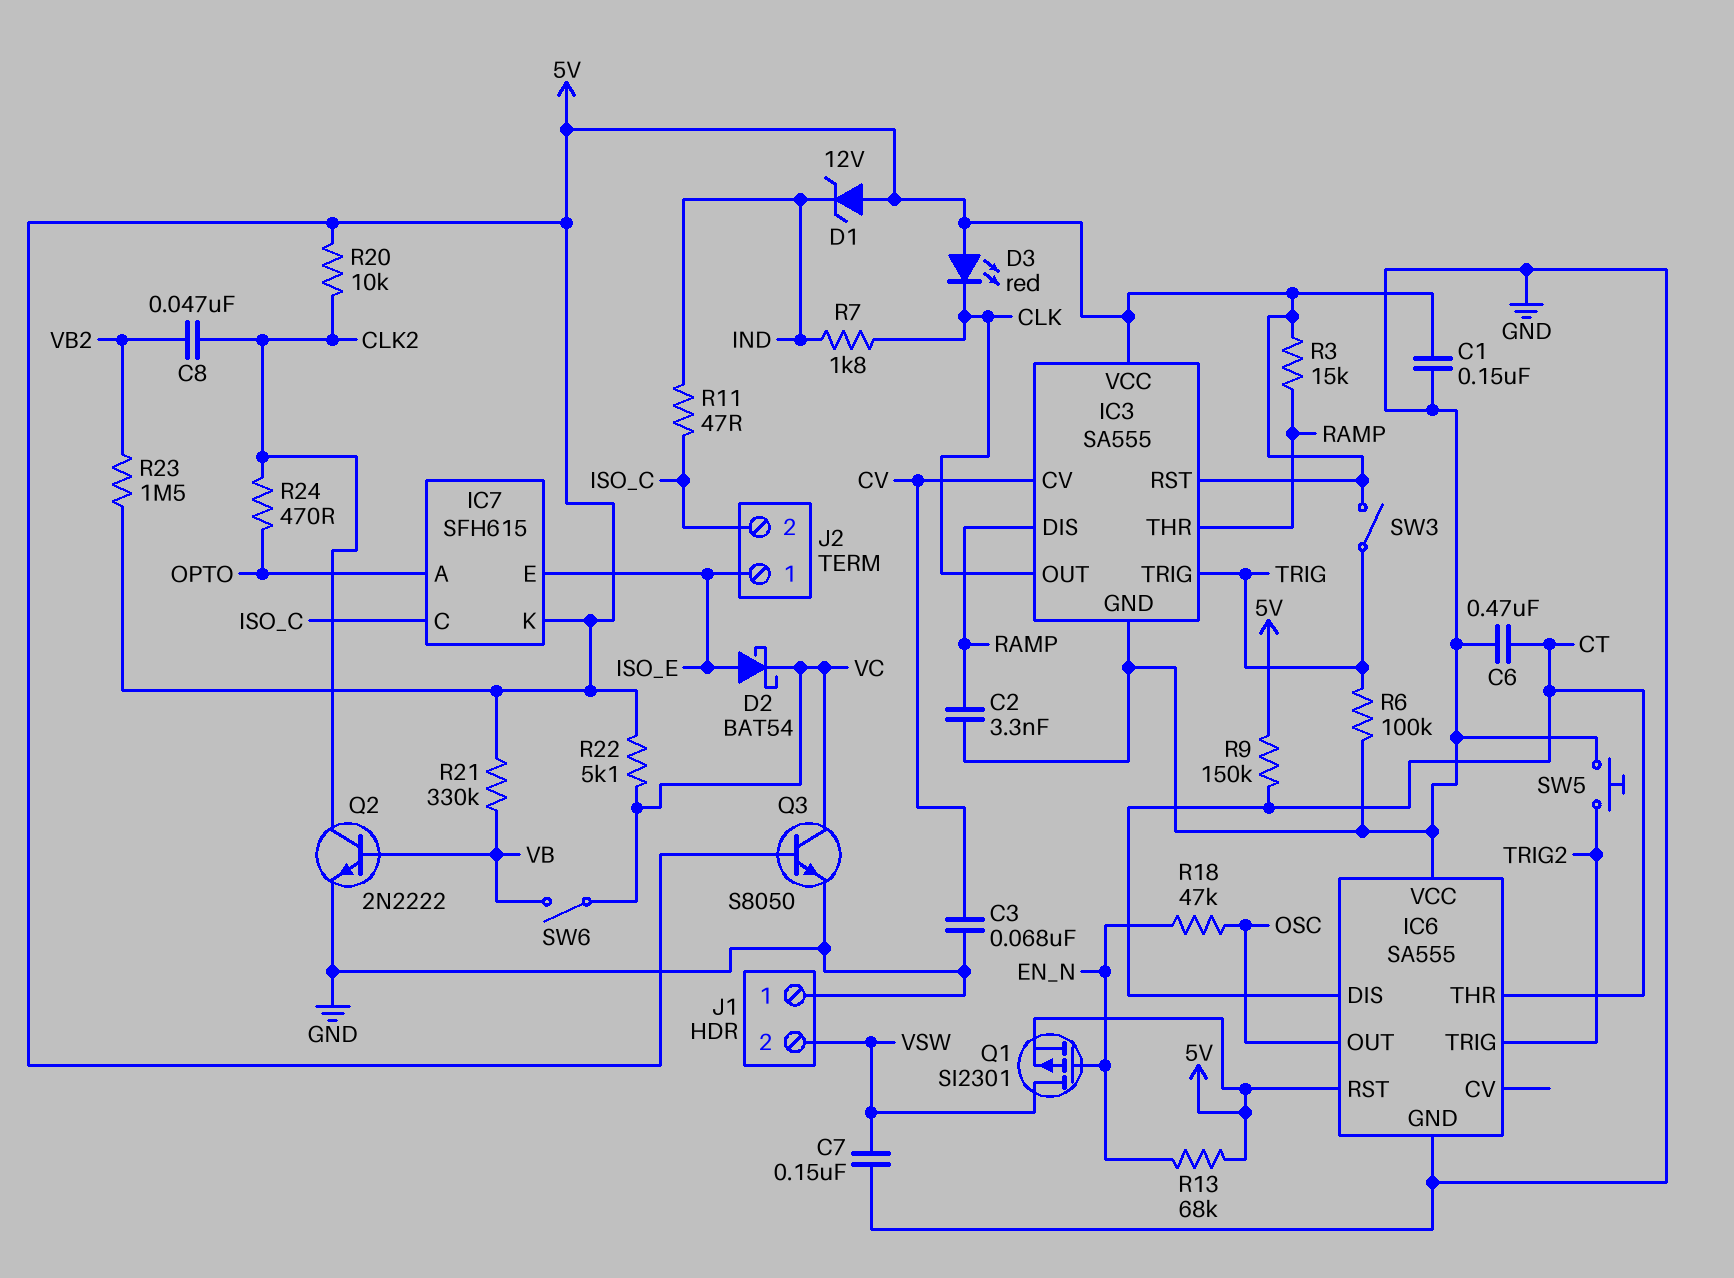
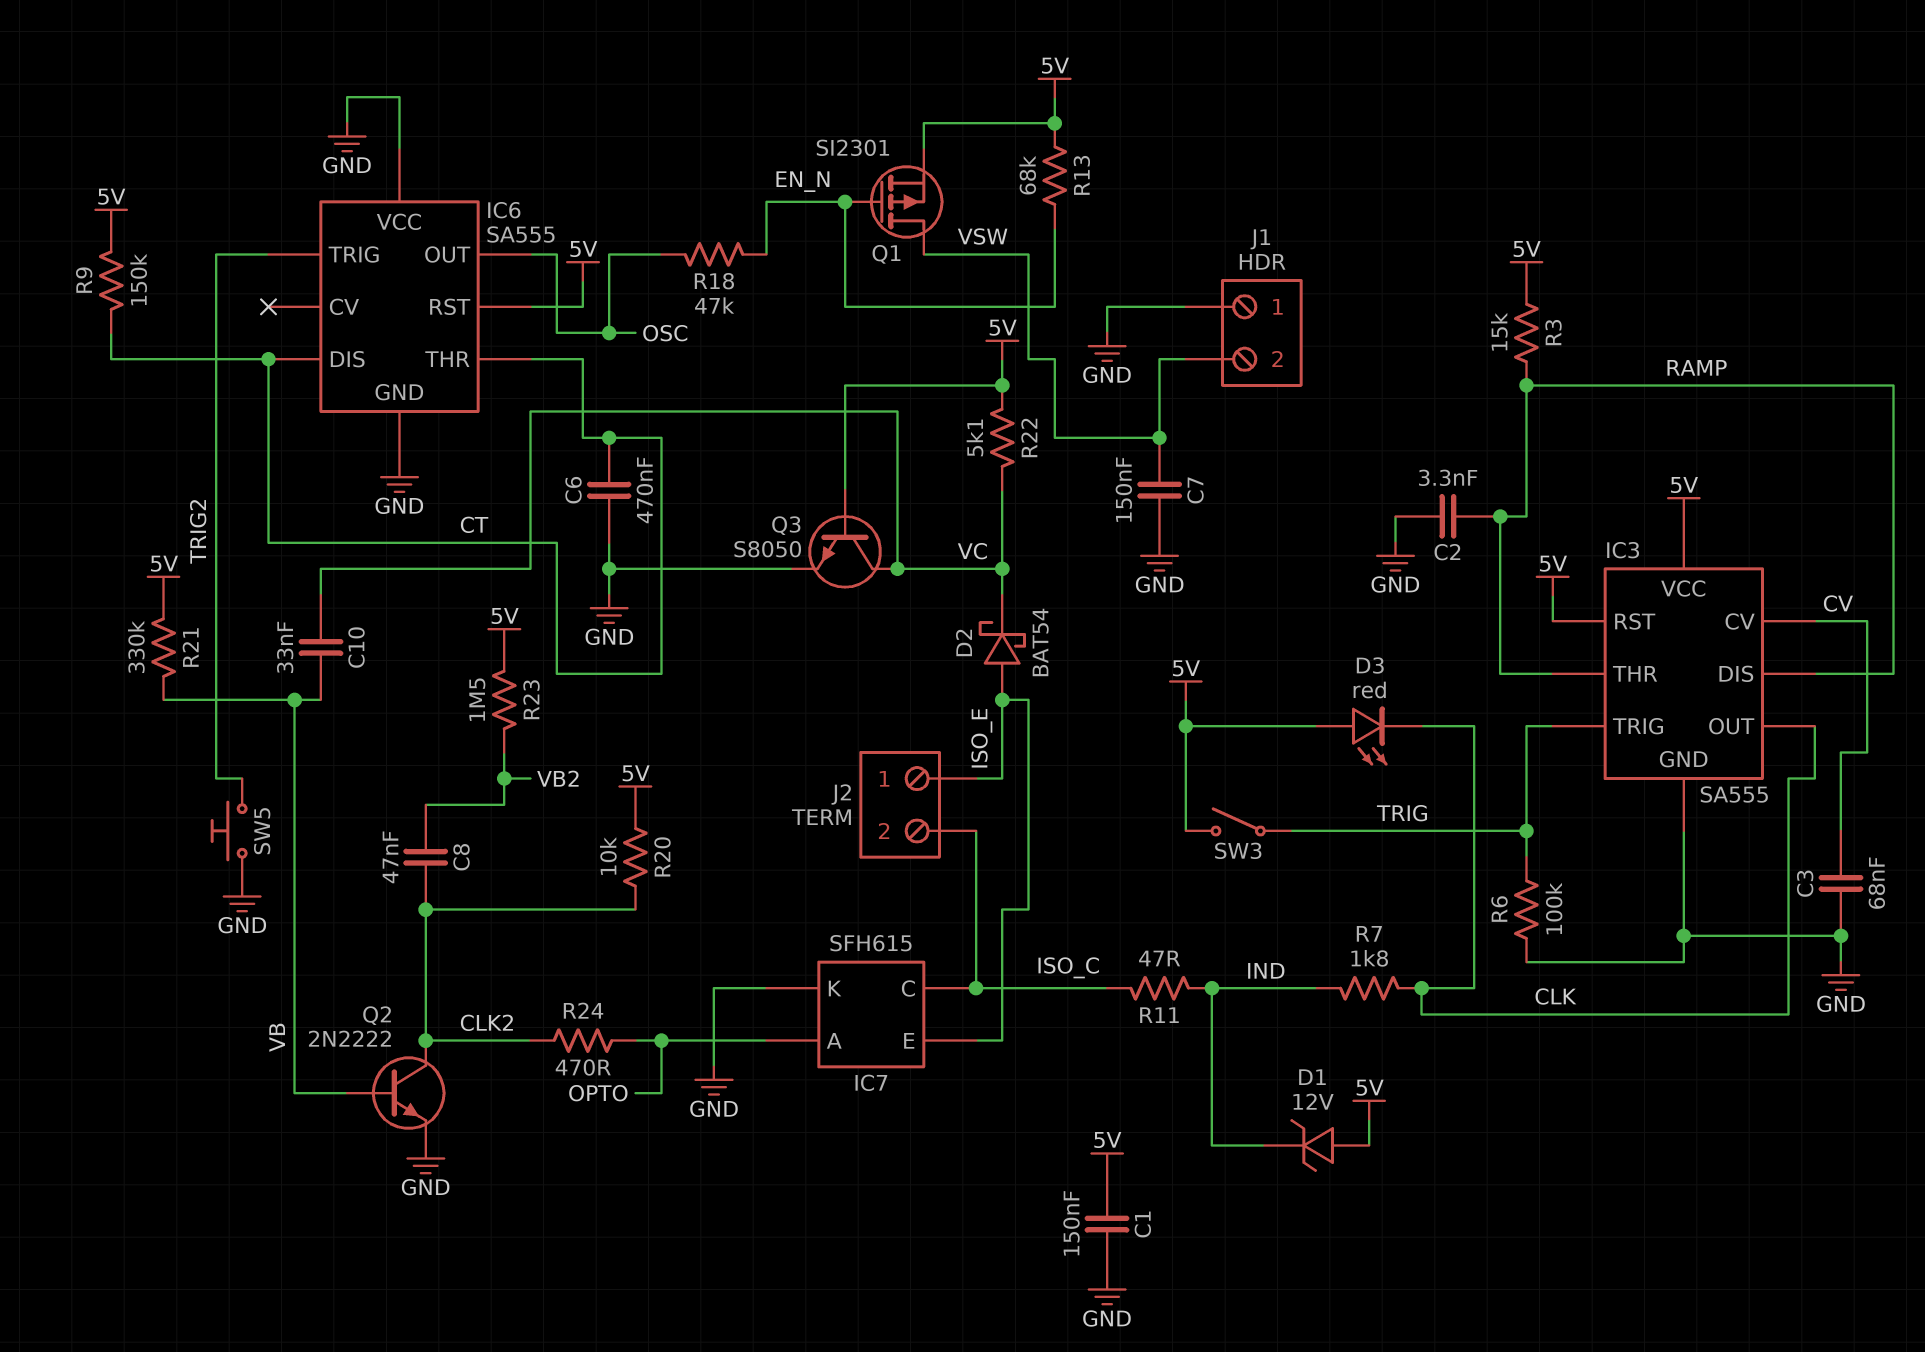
C10: none -> 33nF (VB, VC)
IC7 pin K: 5V -> GND
SW6: switch (VB, VC) -> none

